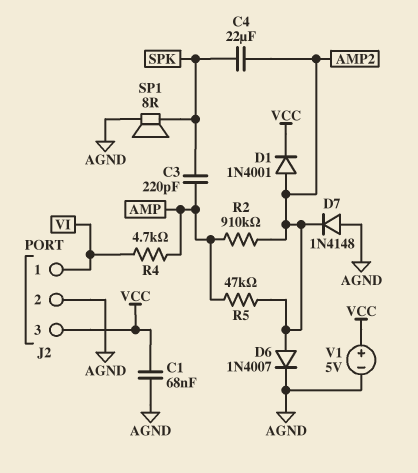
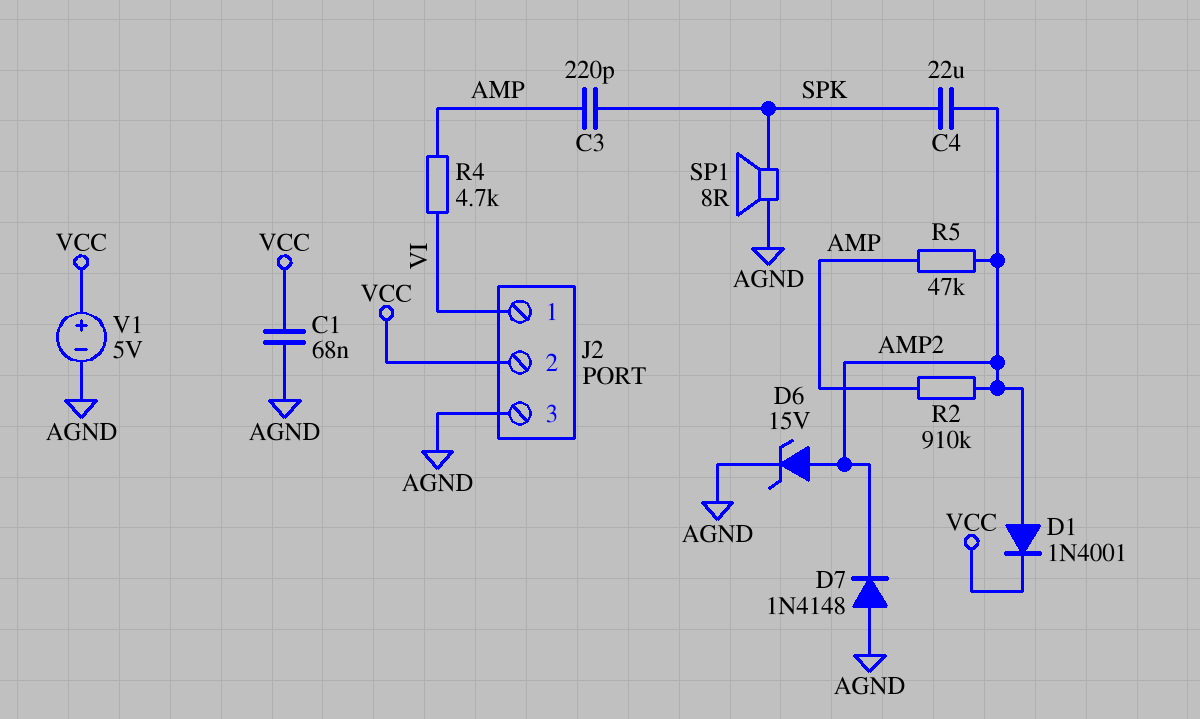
D6: diode 1N4007 (A AMP2, K AGND) -> zener 15V (A AMP2, K AGND)
J2 pin 2: AGND -> VCC
J2 pin 3: VCC -> AGND

